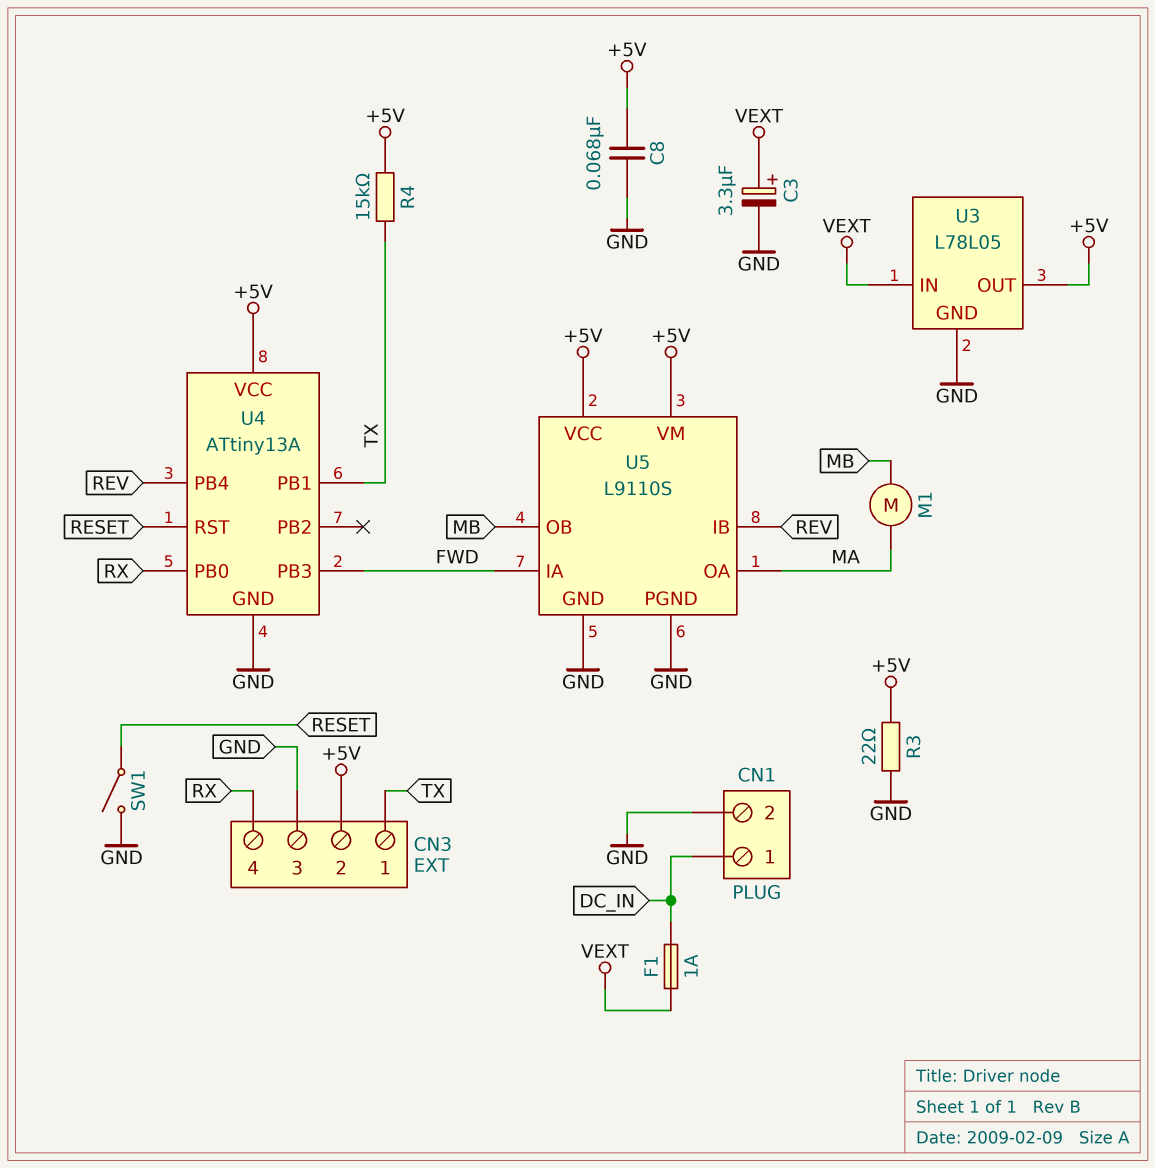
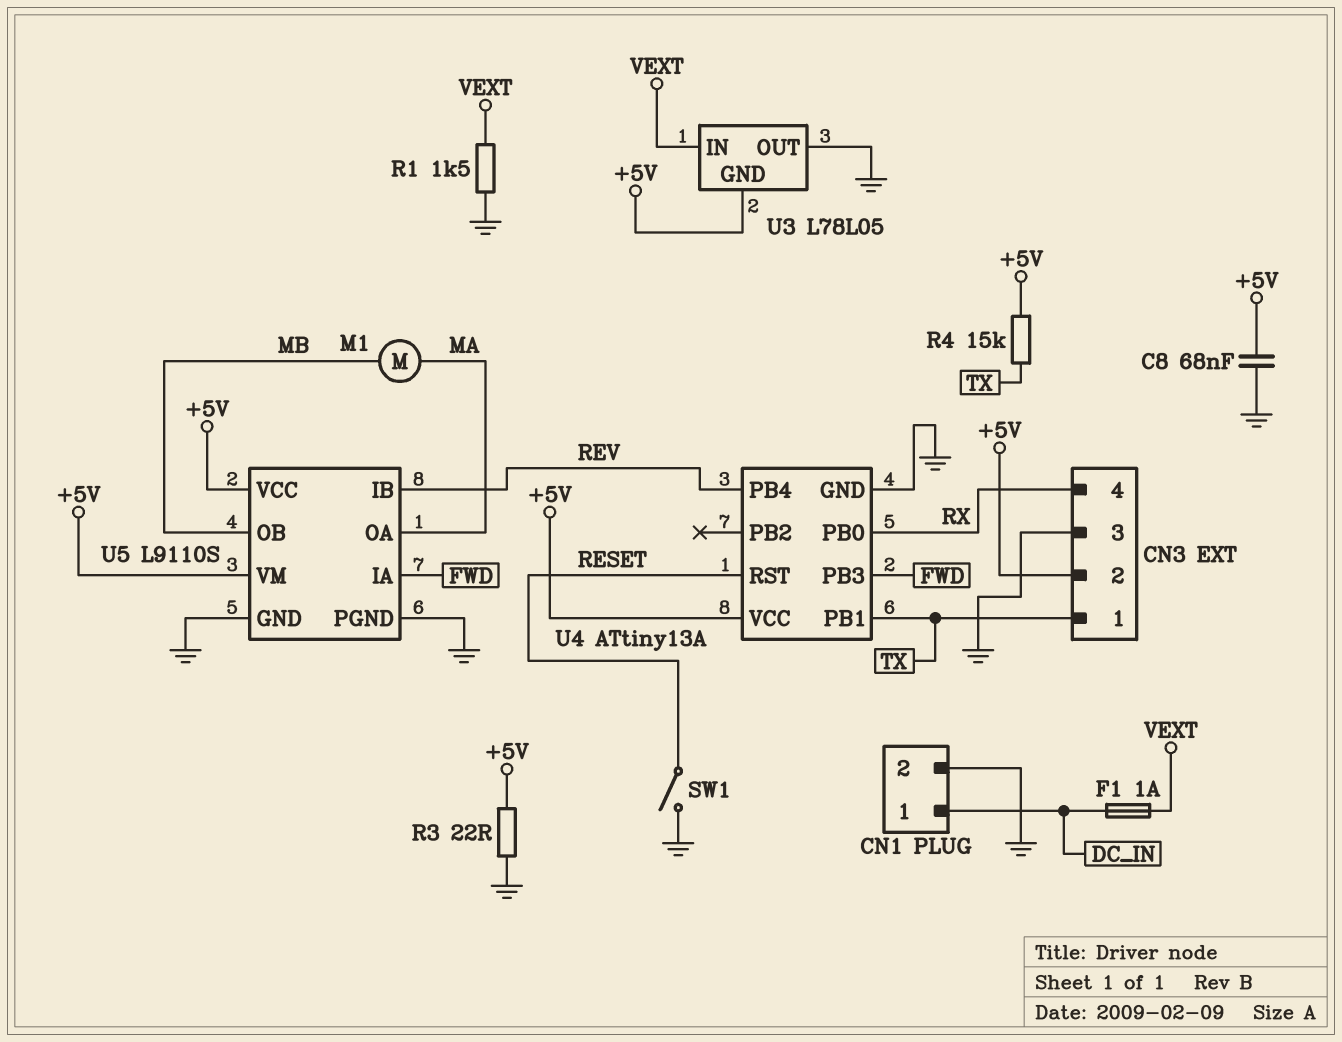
C3: 3.3uF (plus VEXT, minus GND) -> none
R1: none -> 1.5k (GND, VEXT)
U3 pin GND: GND -> +5V
U3 pin OUT: +5V -> GND

